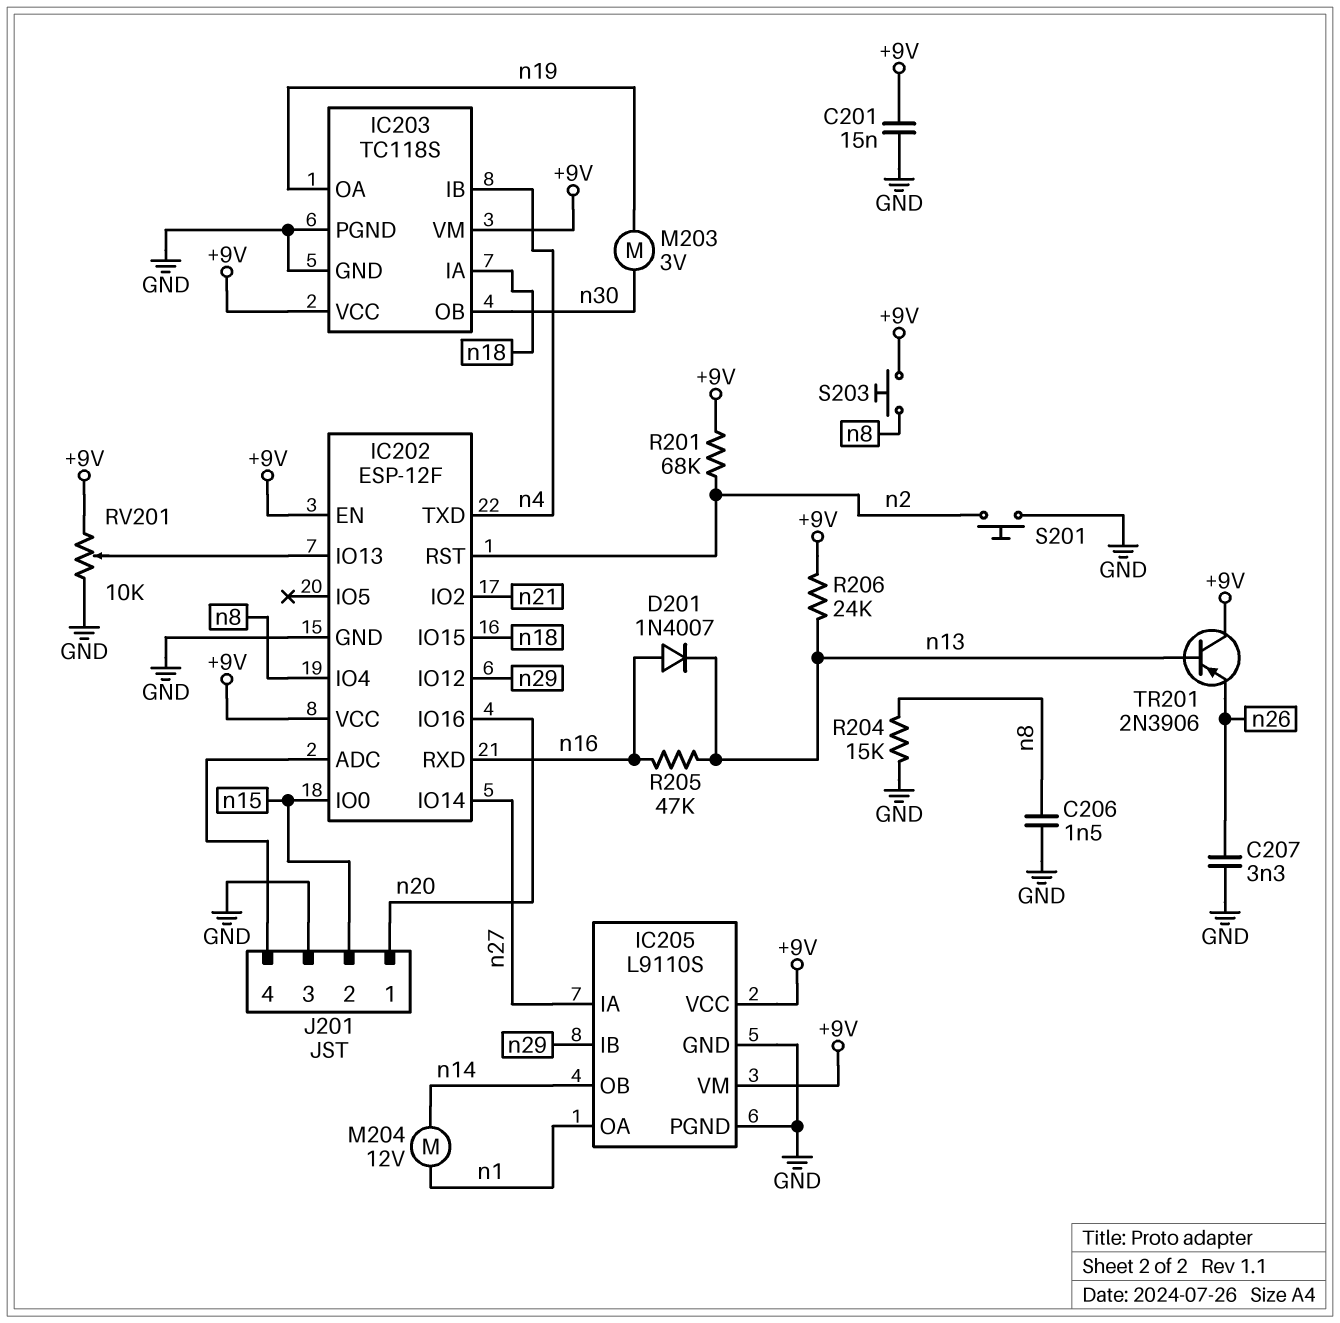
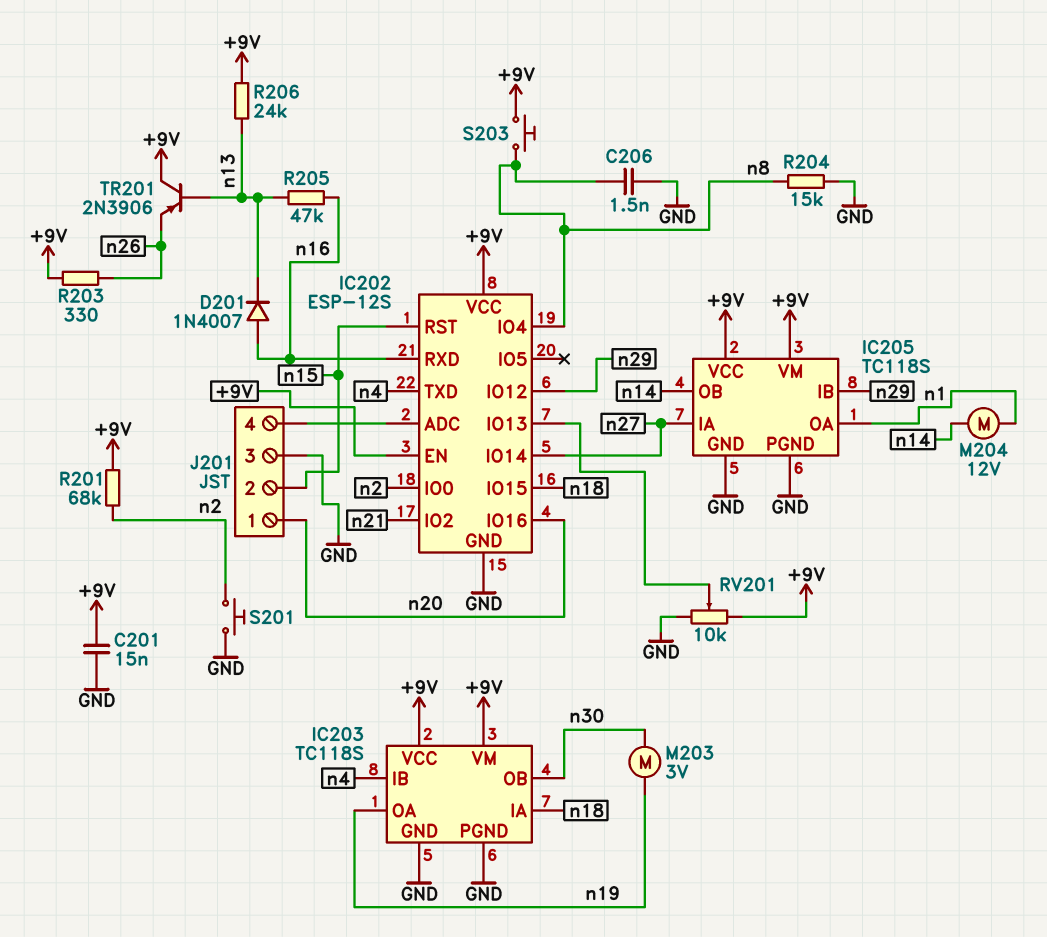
C207: 3.3nF (GND, n26) -> none
IC202: ESP-12F -> ESP-12S
IC202 pin IO0: n15 -> n2
IC202 pin RST: n2 -> n15
IC205: L9110S -> TC118S
R203: none -> 330 (+9V, n26)

